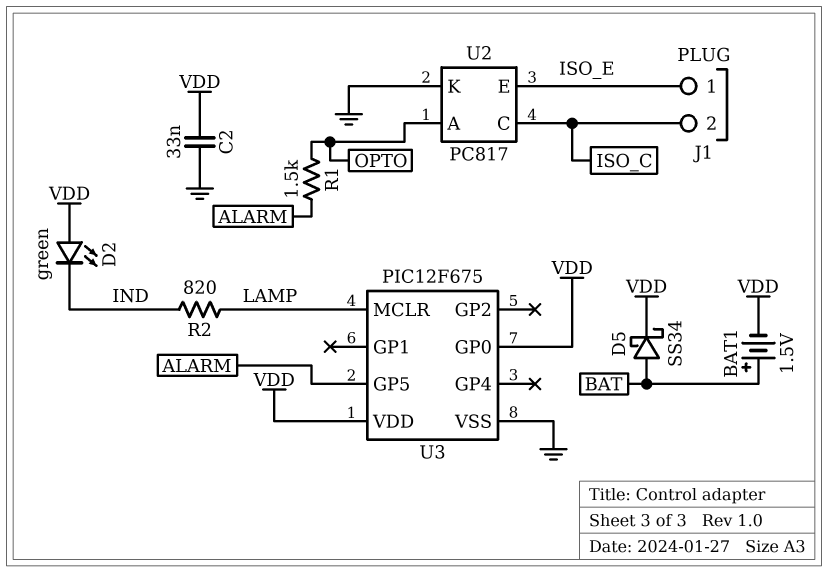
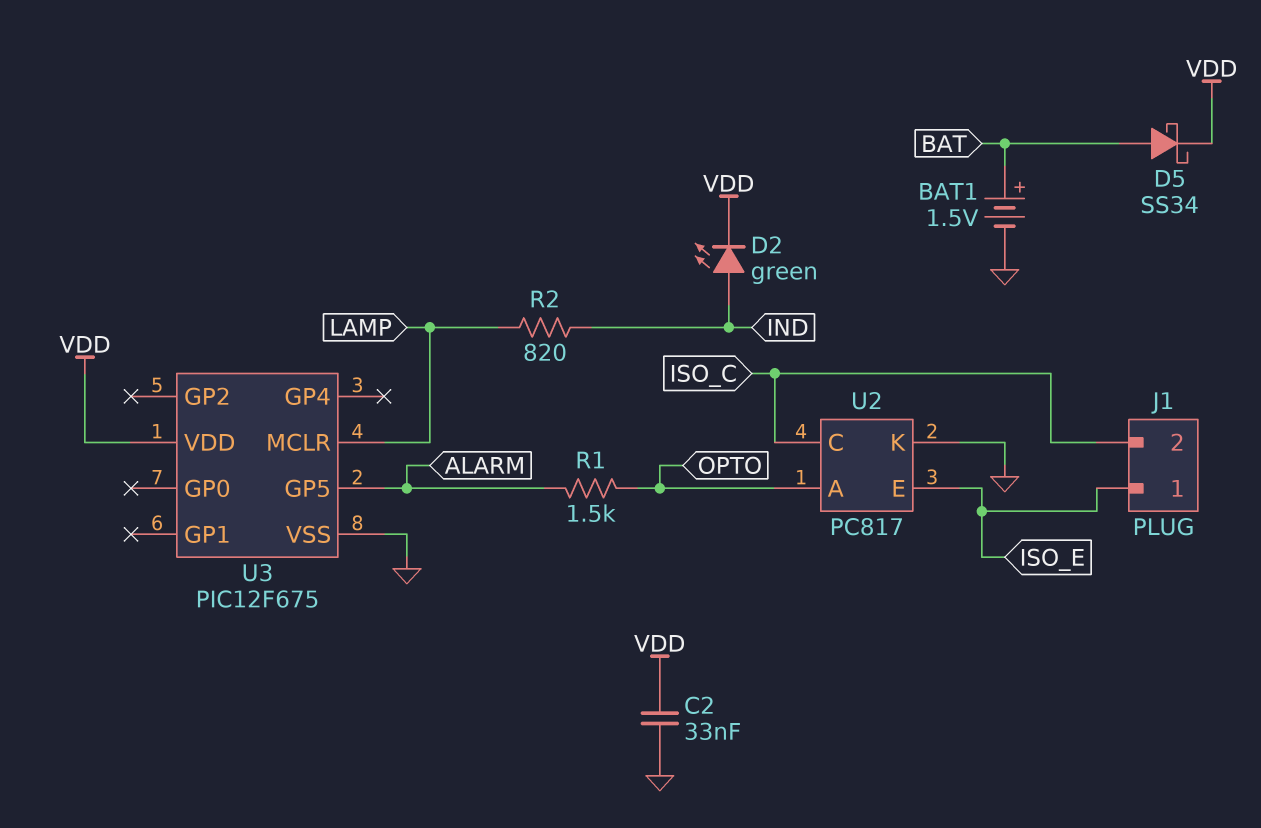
BAT1: 1.5V (plus BAT, minus VDD) -> 1.5V (plus BAT, minus GND)
D2: LED green (A VDD, K IND) -> LED green (A IND, K VDD)
U3 pin GP0: VDD -> none

